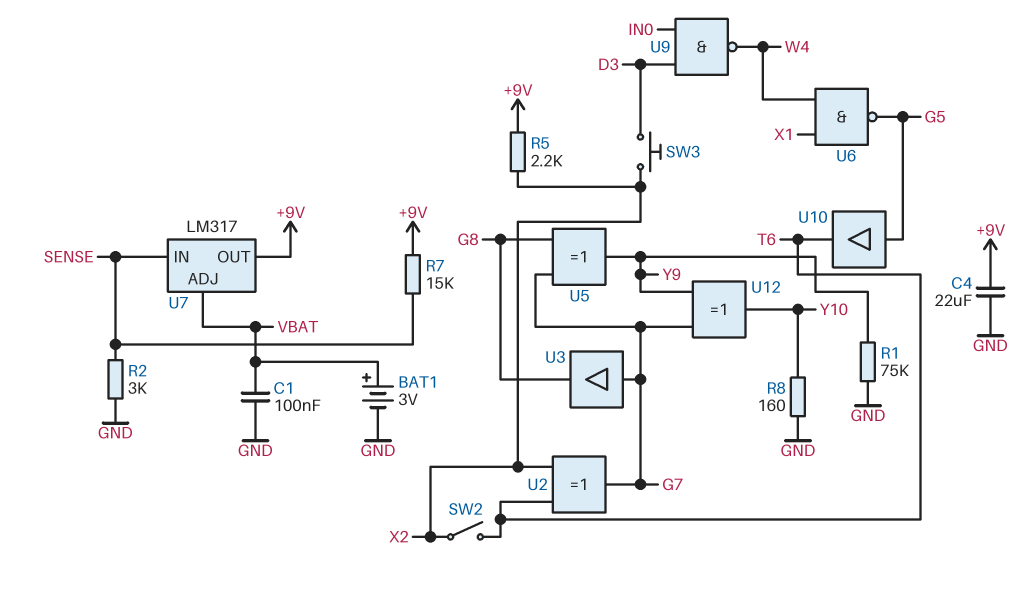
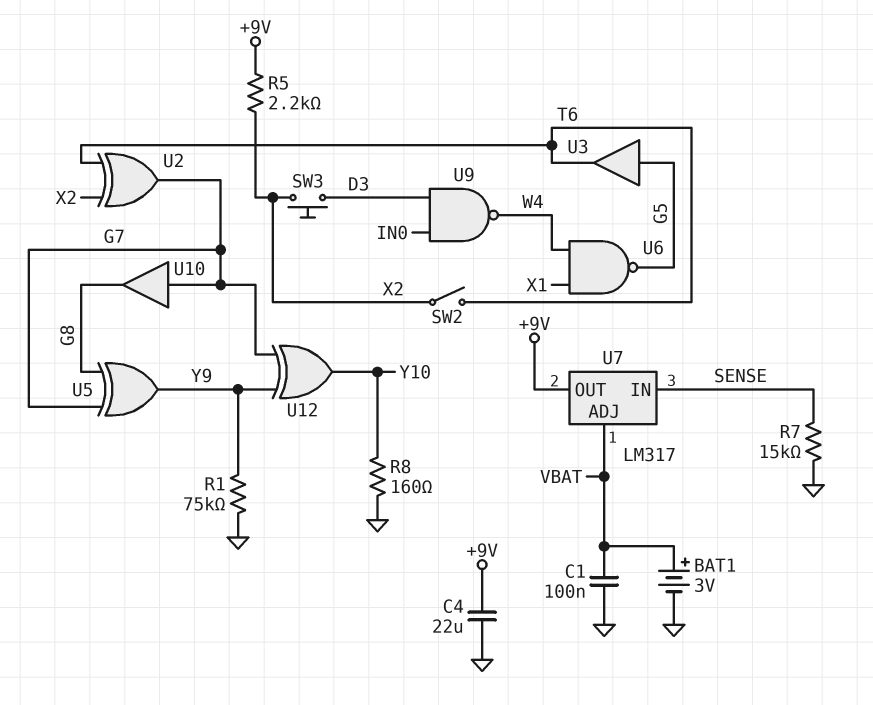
R2: 3k (GND, SENSE) -> none
R7: 15k (+9V, SENSE) -> 15k (GND, SENSE)
U3: buffer (in G7, out G8) -> buffer (in G5, out T6)
U10: buffer (in G5, out T6) -> buffer (in G7, out G8)

